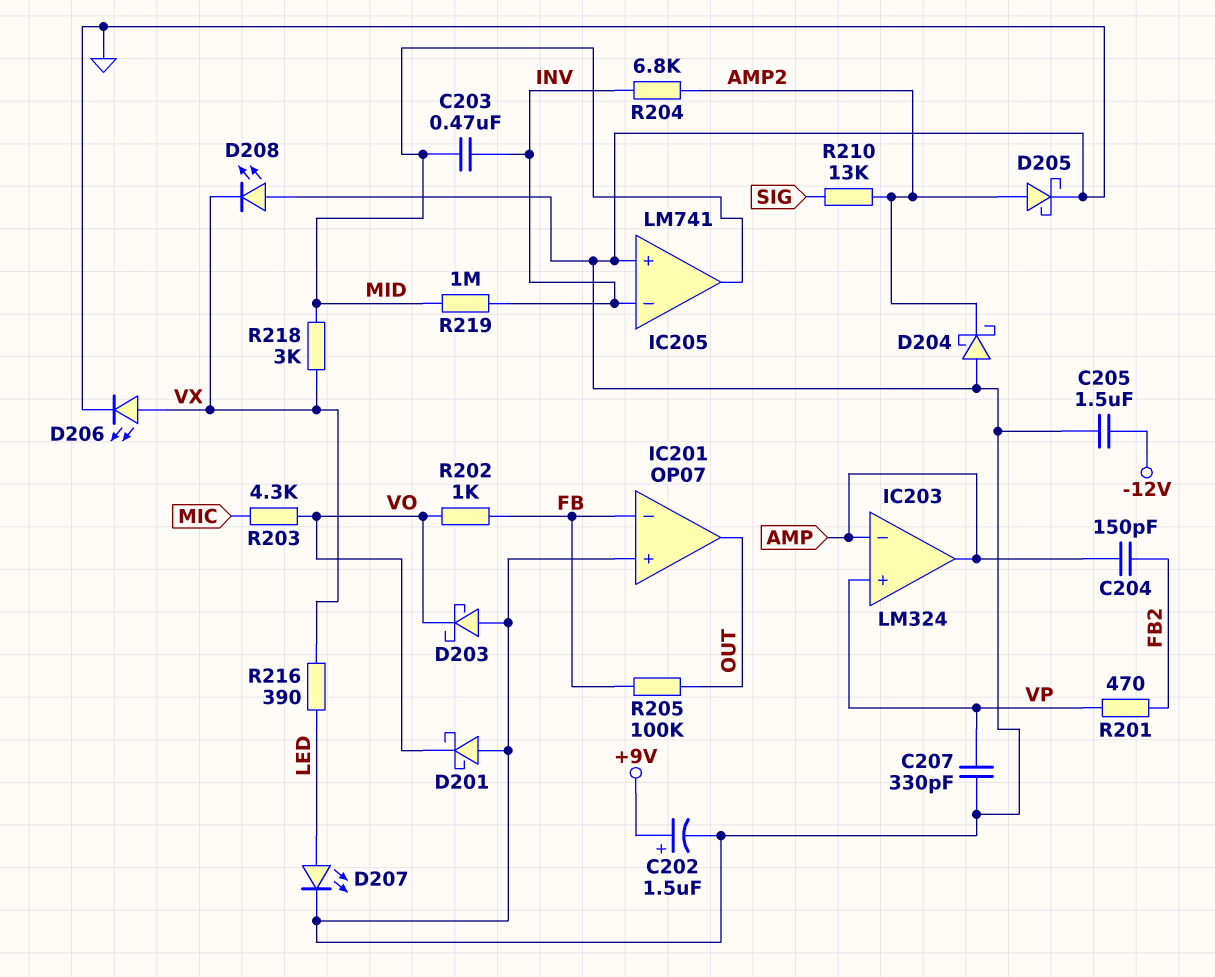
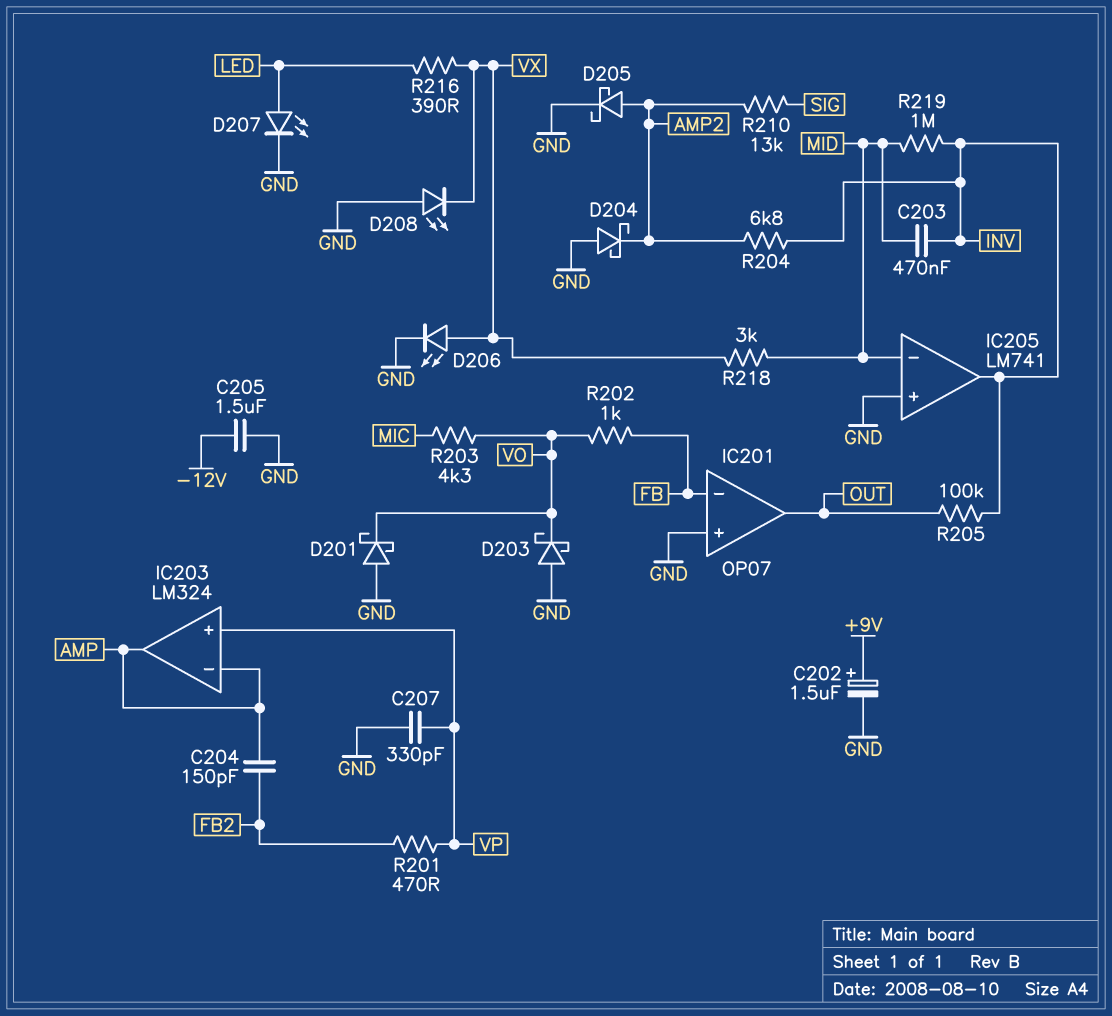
IC205 pin in-: INV -> MID
IC205 pin out: MID -> INV
R205: 100k (FB, OUT) -> 100k (INV, OUT)

